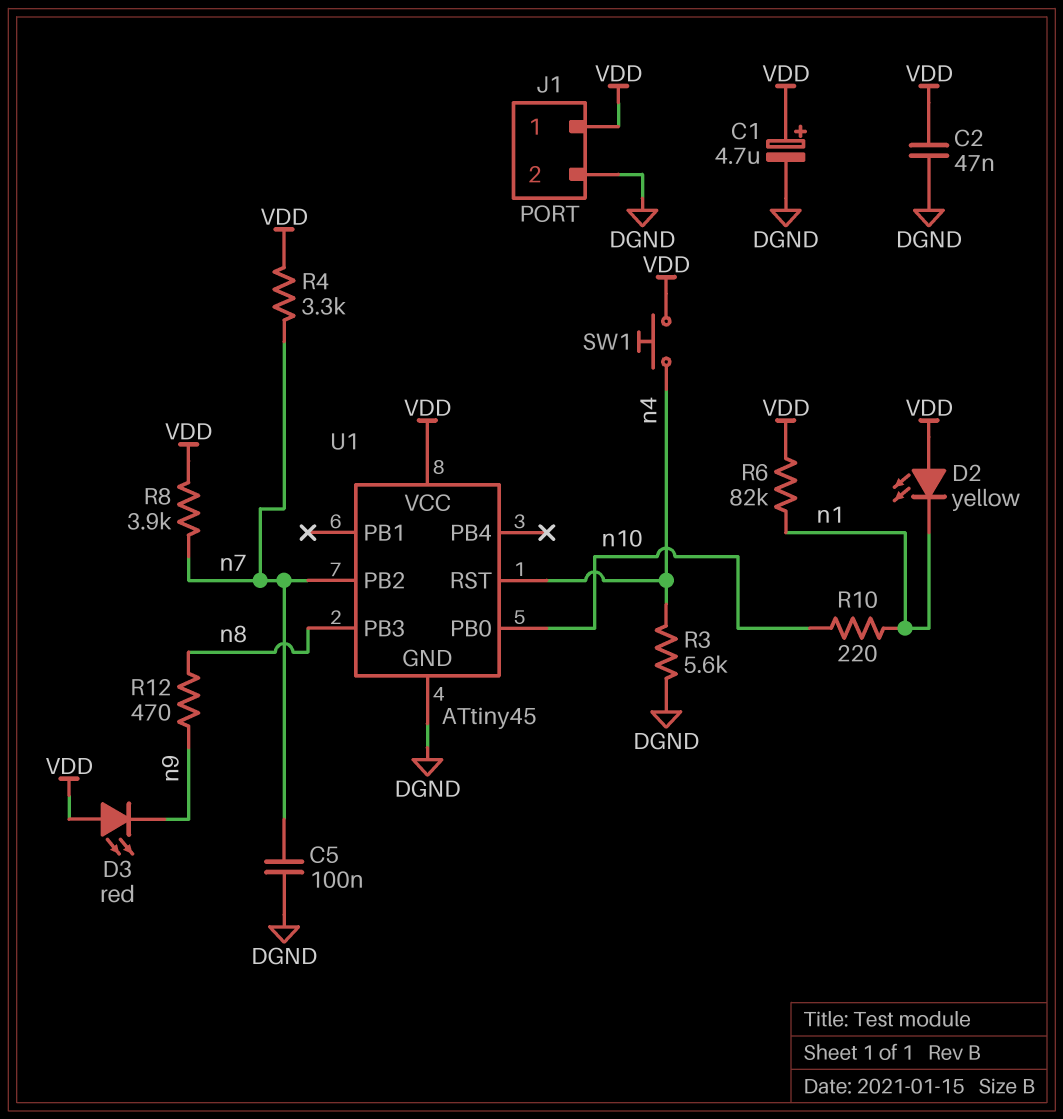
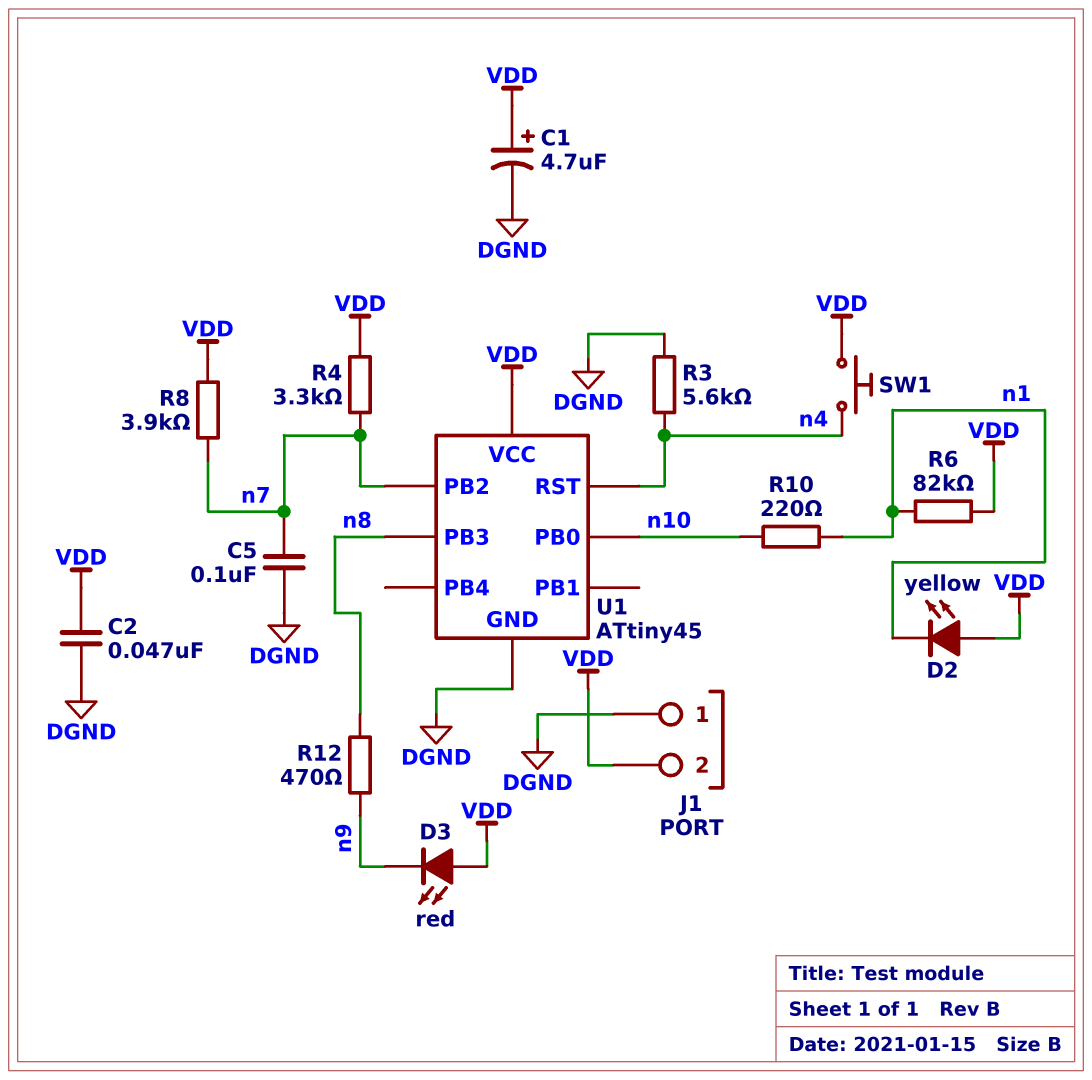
J1 pin 1: VDD -> DGND
J1 pin 2: DGND -> VDD

